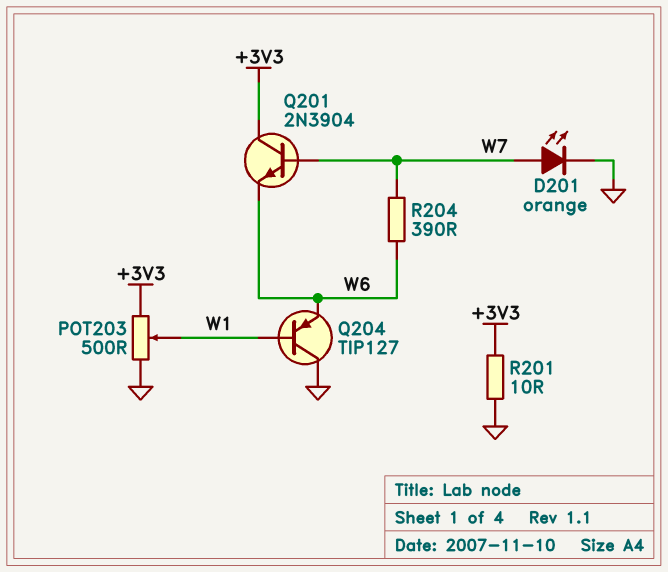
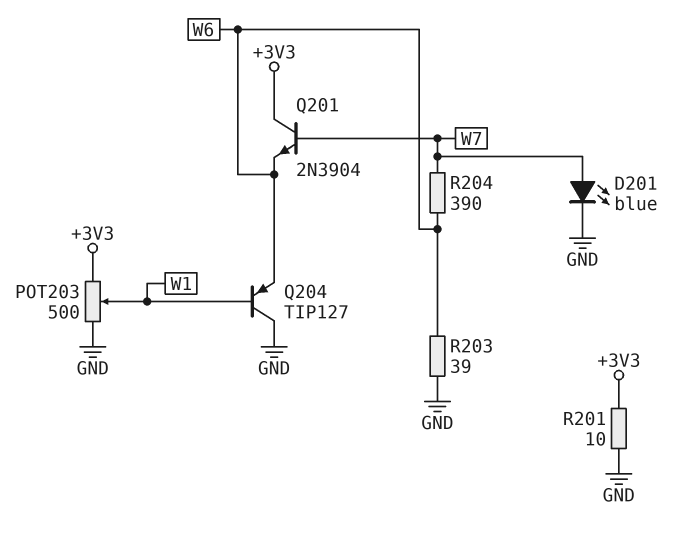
D201: LED orange (A W7, K GND) -> LED blue (A W7, K GND)
R203: none -> 39 (GND, W6)

